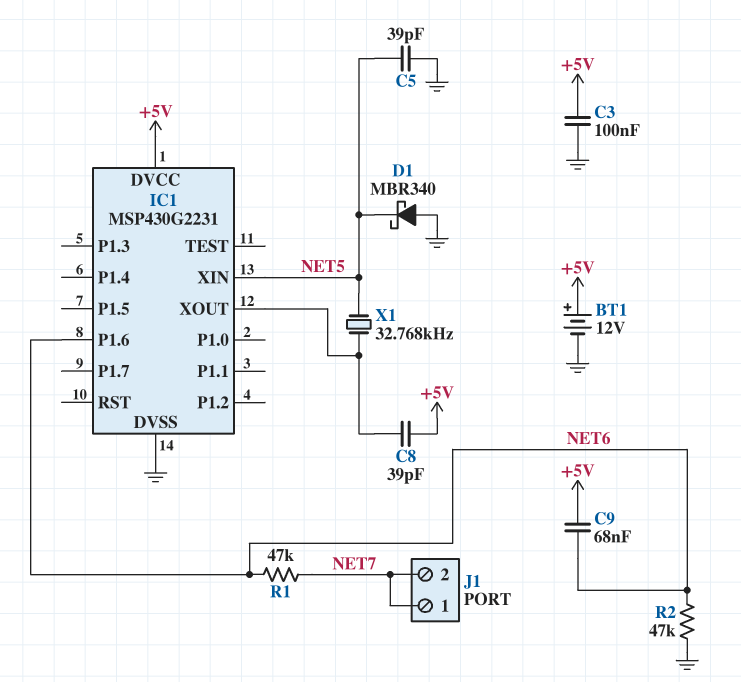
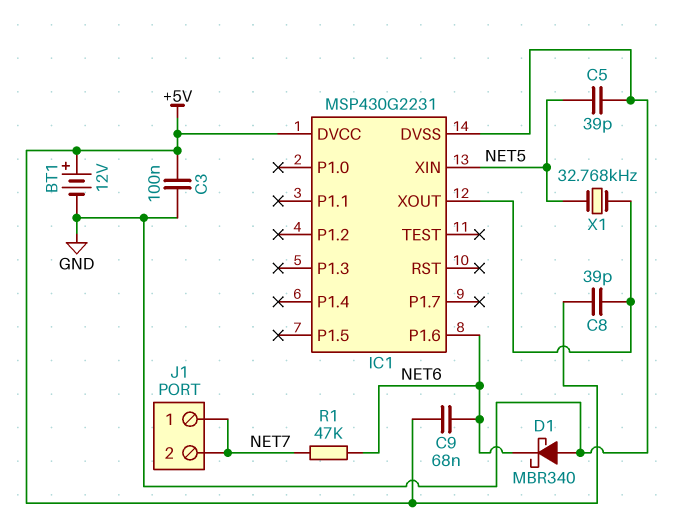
D1: schottky MBR340 (A GND, K NET5) -> schottky MBR340 (A GND, K NET6)
R2: 47k (GND, NET6) -> none

